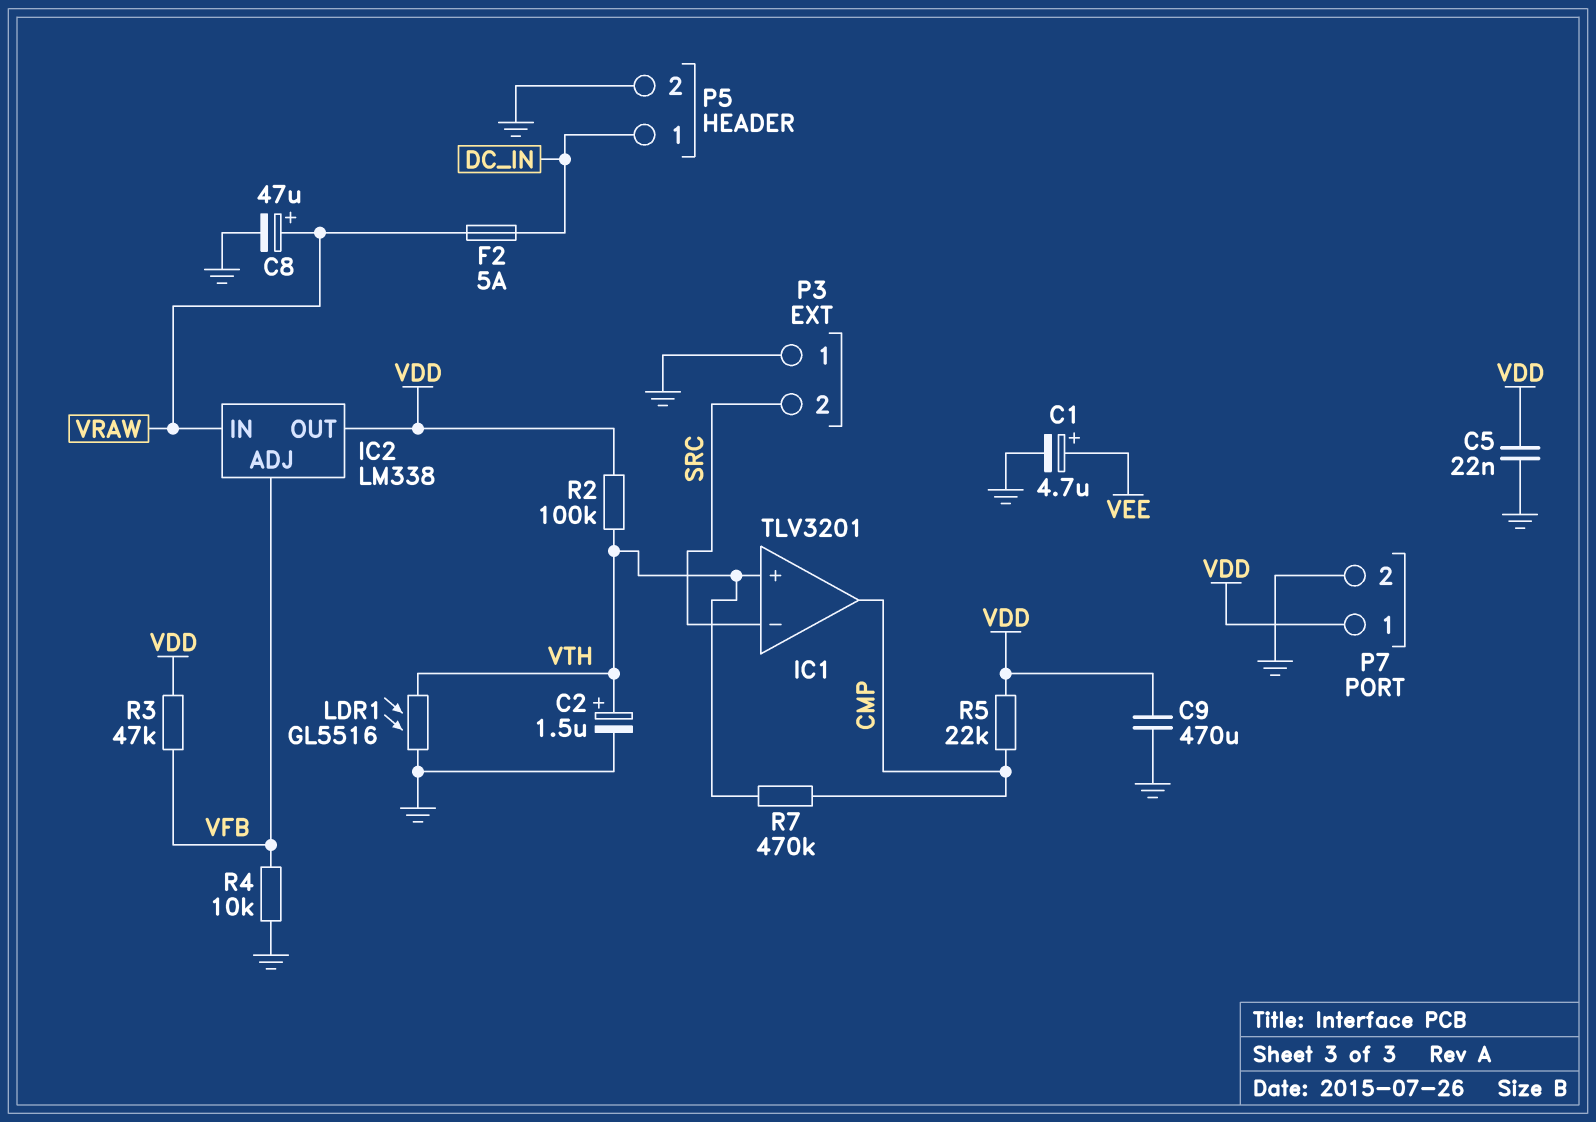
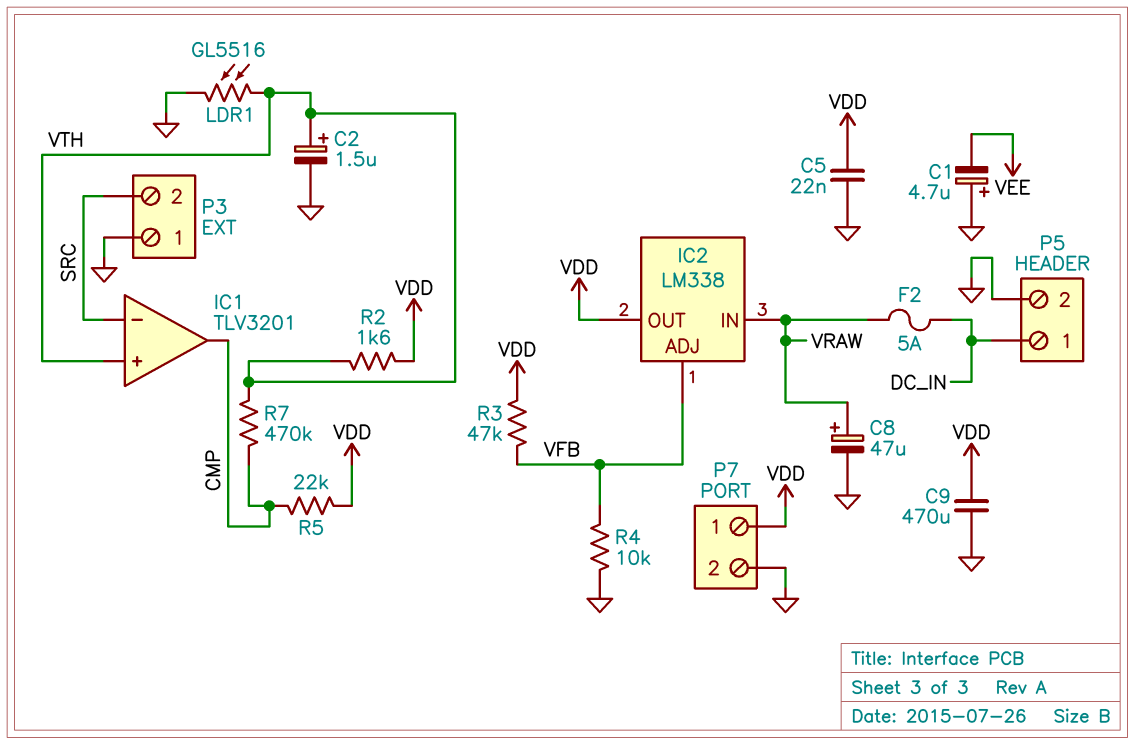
C1: 4.7uF (plus VEE, minus GND) -> 4.7uF (plus GND, minus VEE)
R2: 100k (VDD, VTH) -> 1.6k (VDD, VTH)

